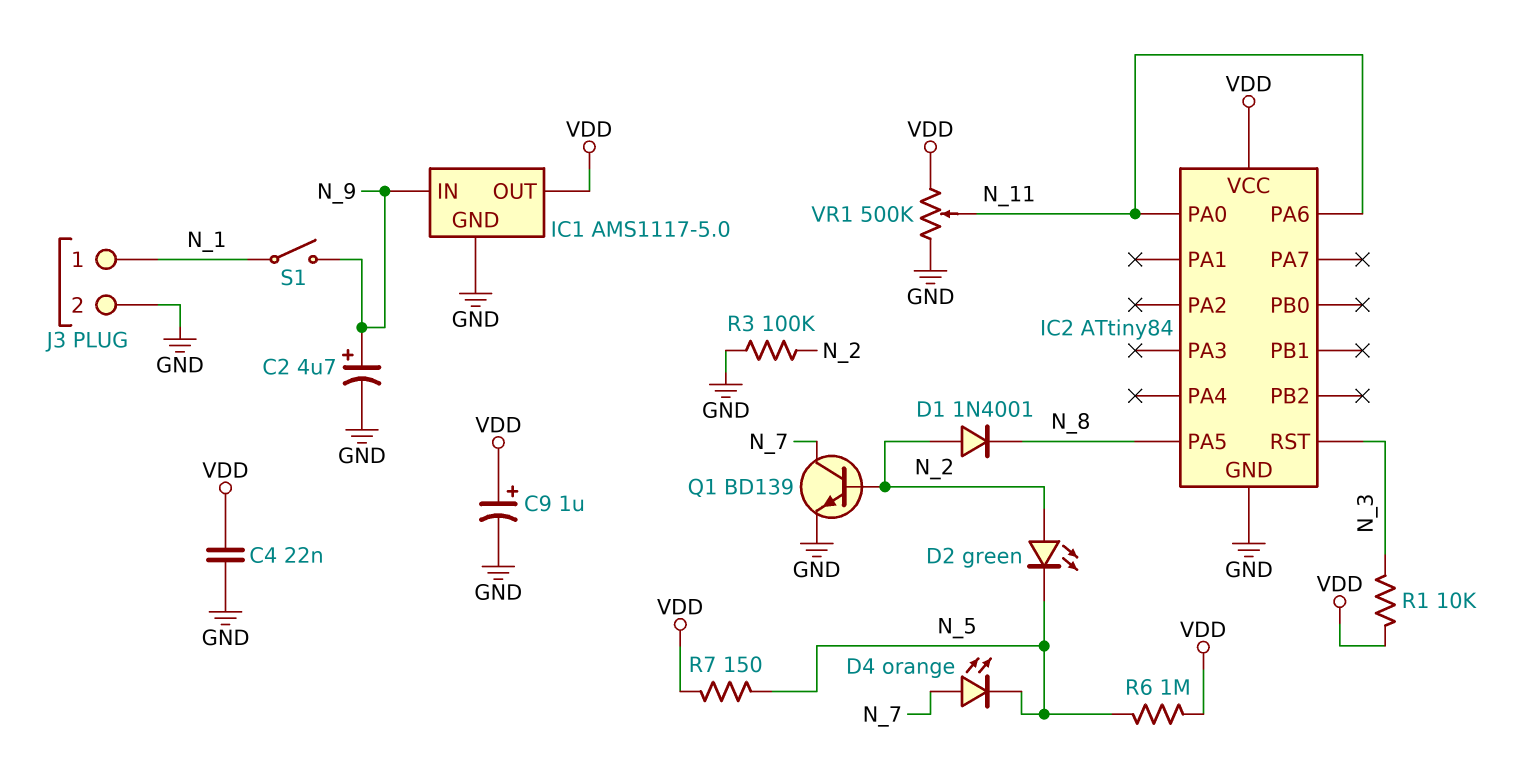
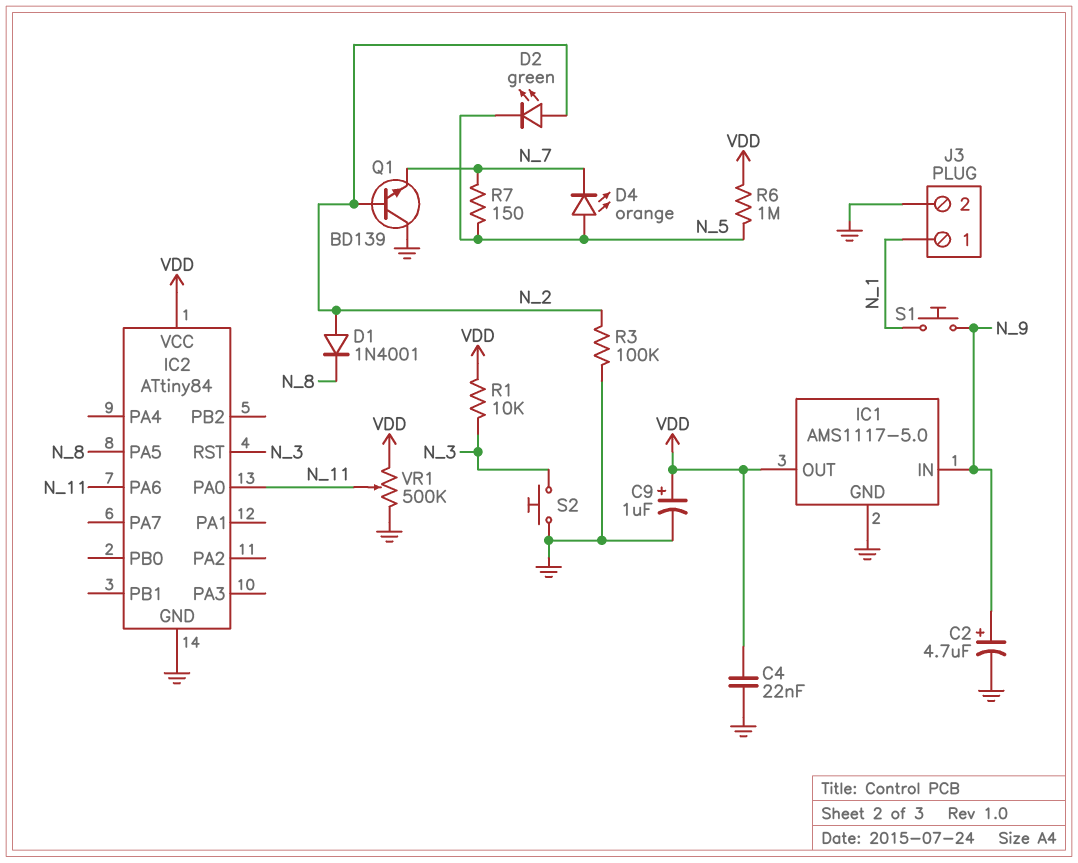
D4: LED orange (A N_7, K N_5) -> LED orange (A N_5, K N_7)
Q1: NPN BD139 (B N_2, C N_7, E GND) -> NPN BD139 (B N_2, C GND, E N_7)
R7: 150 (N_5, VDD) -> 150 (N_5, N_7)
S1: switch (N_1, N_9) -> button (N_1, N_9)
S2: none -> button (GND, N_3)

